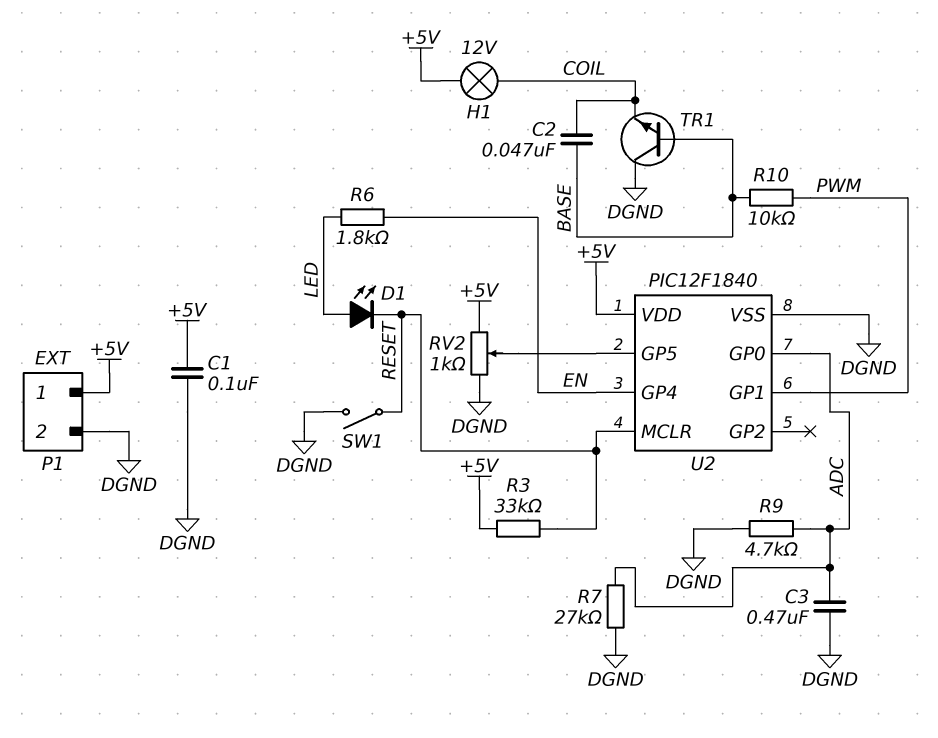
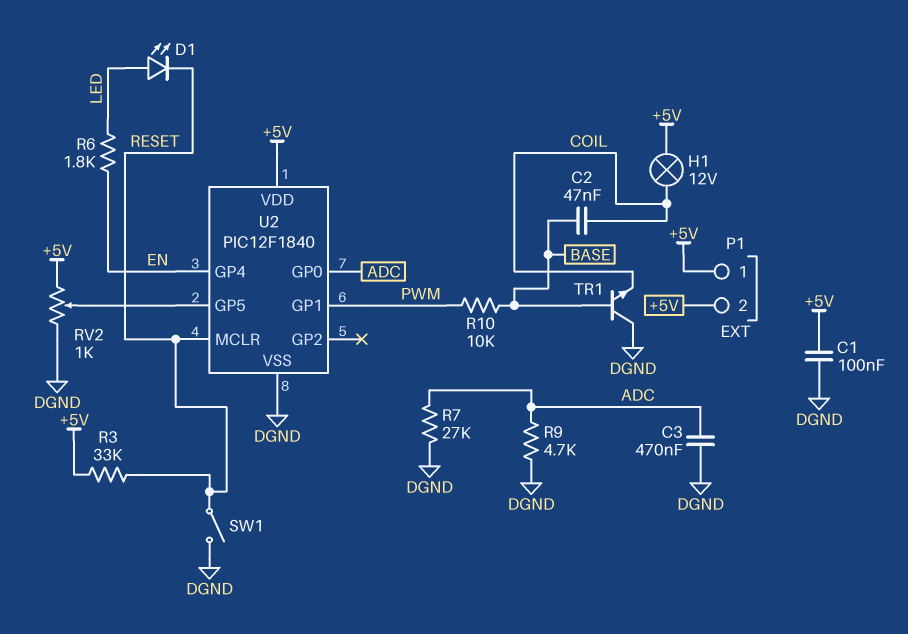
P1 pin 2: DGND -> +5V

